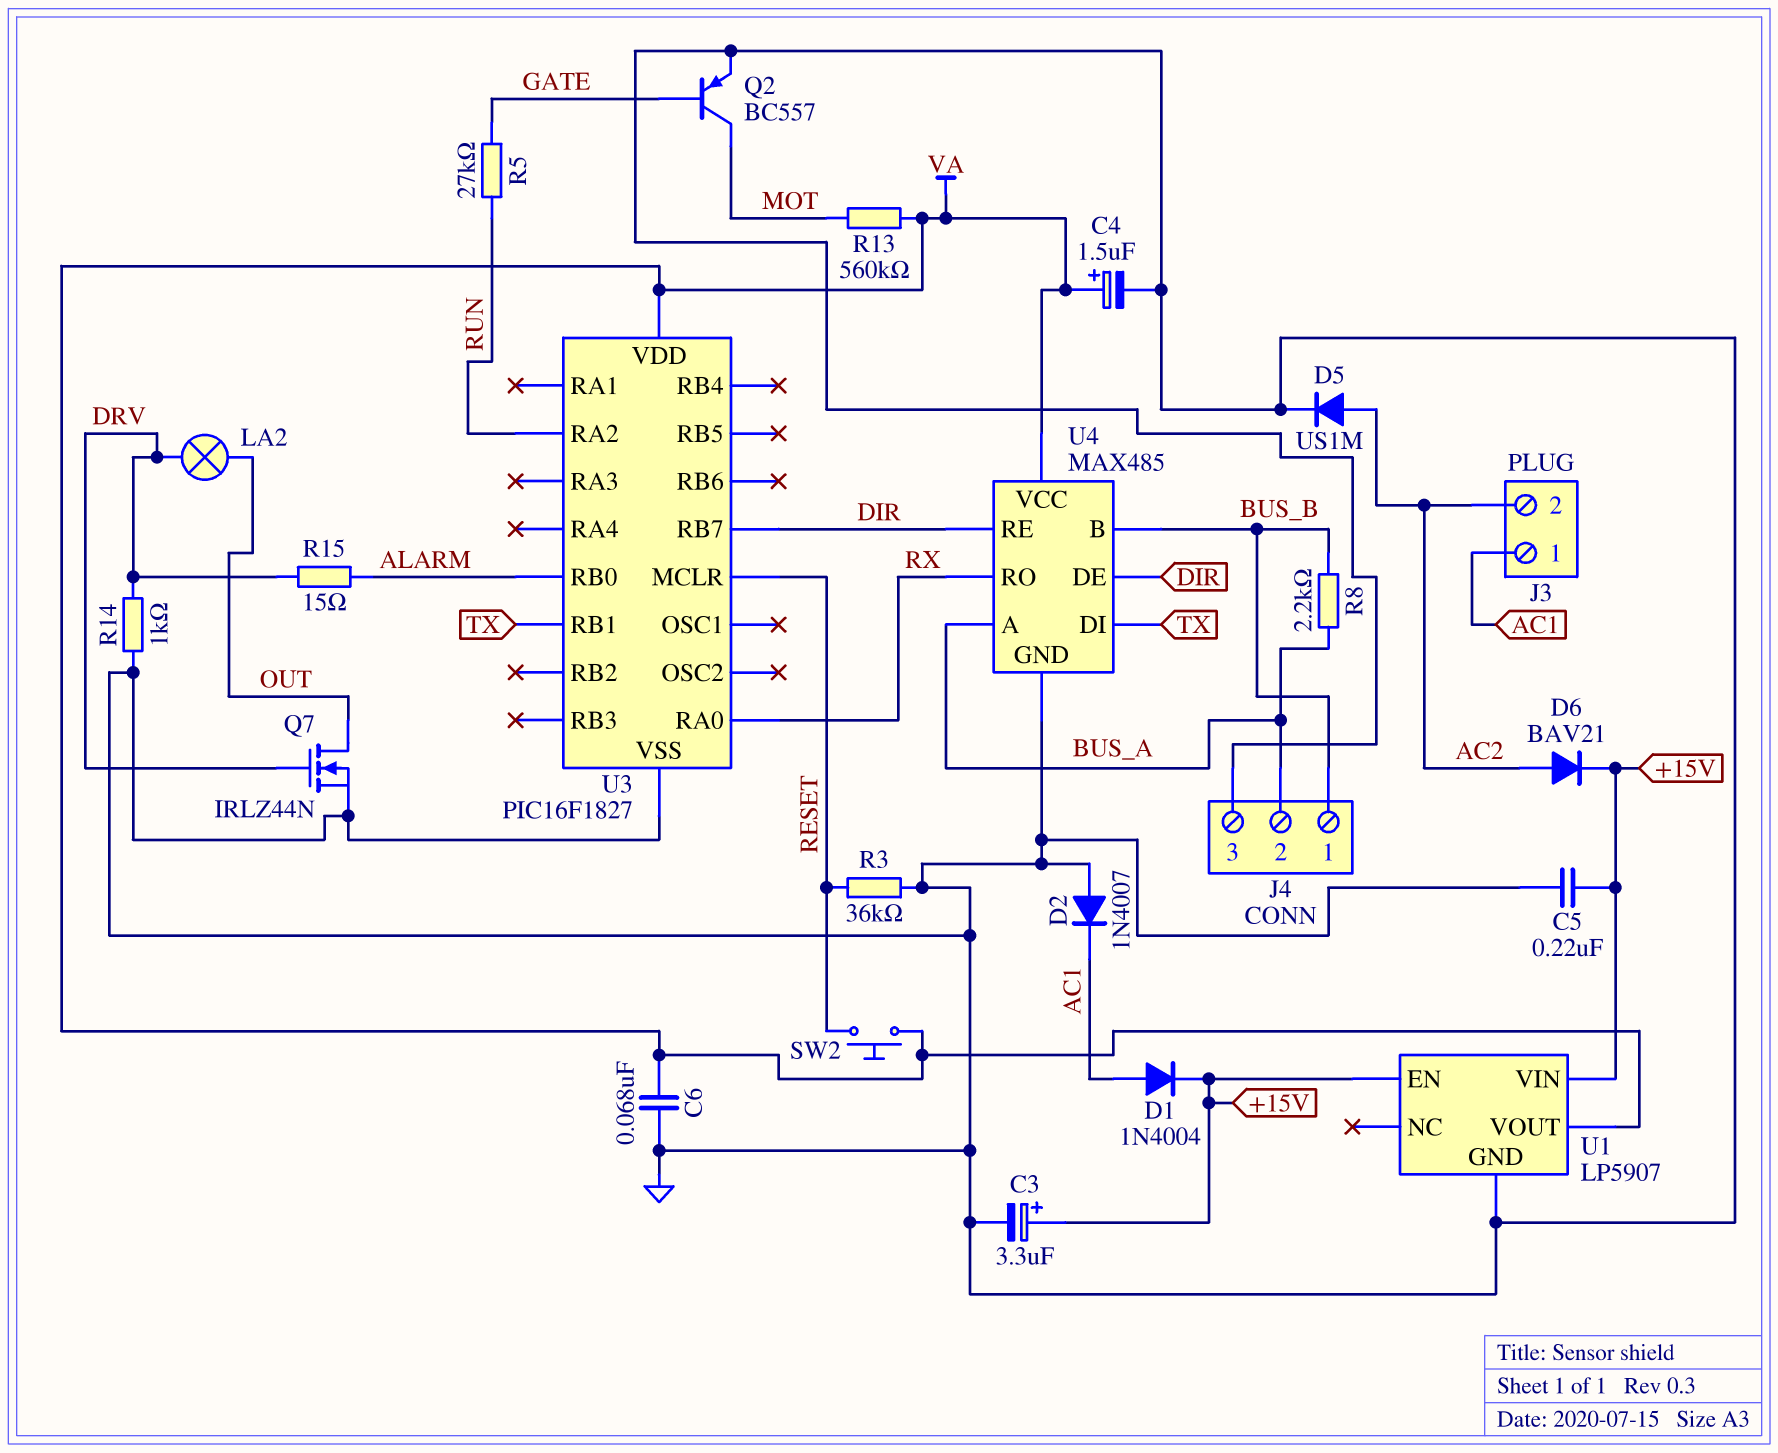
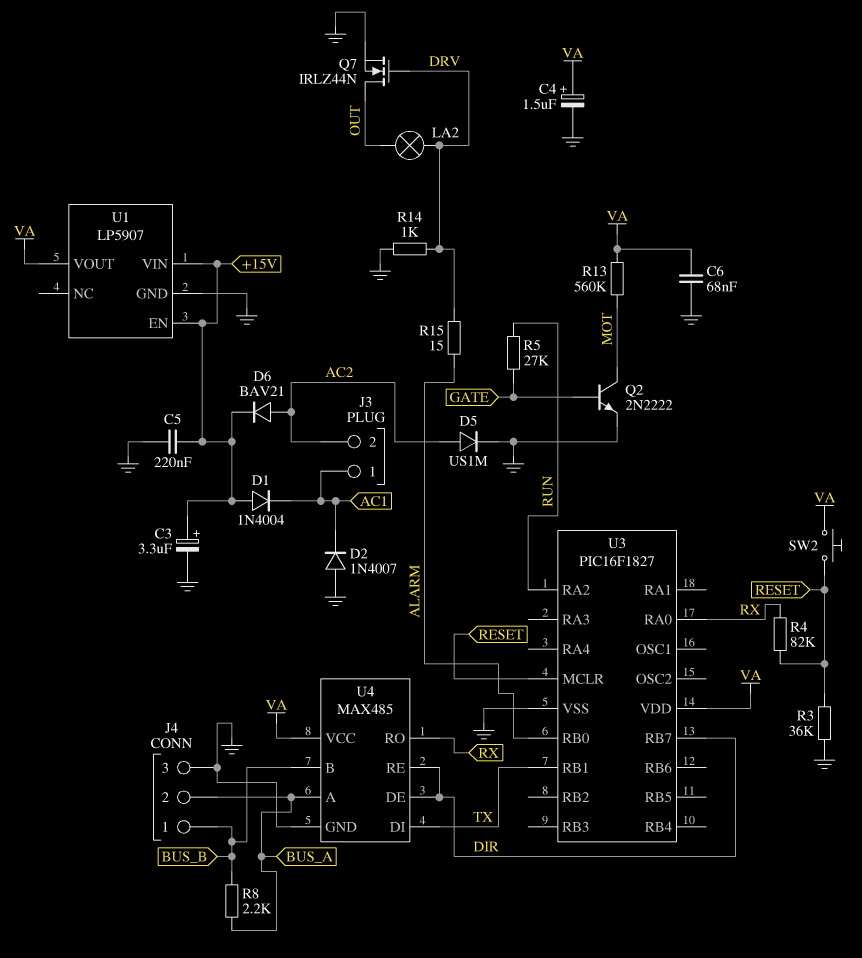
D1: diode 1N4004 (A AC1, K +15V) -> diode 1N4004 (A +15V, K AC1)
Q2: PNP BC557 (B GATE, C MOT, E GND) -> NPN 2N2222 (B GATE, C MOT, E GND)
R4: none -> 82k (RESET, RX)

